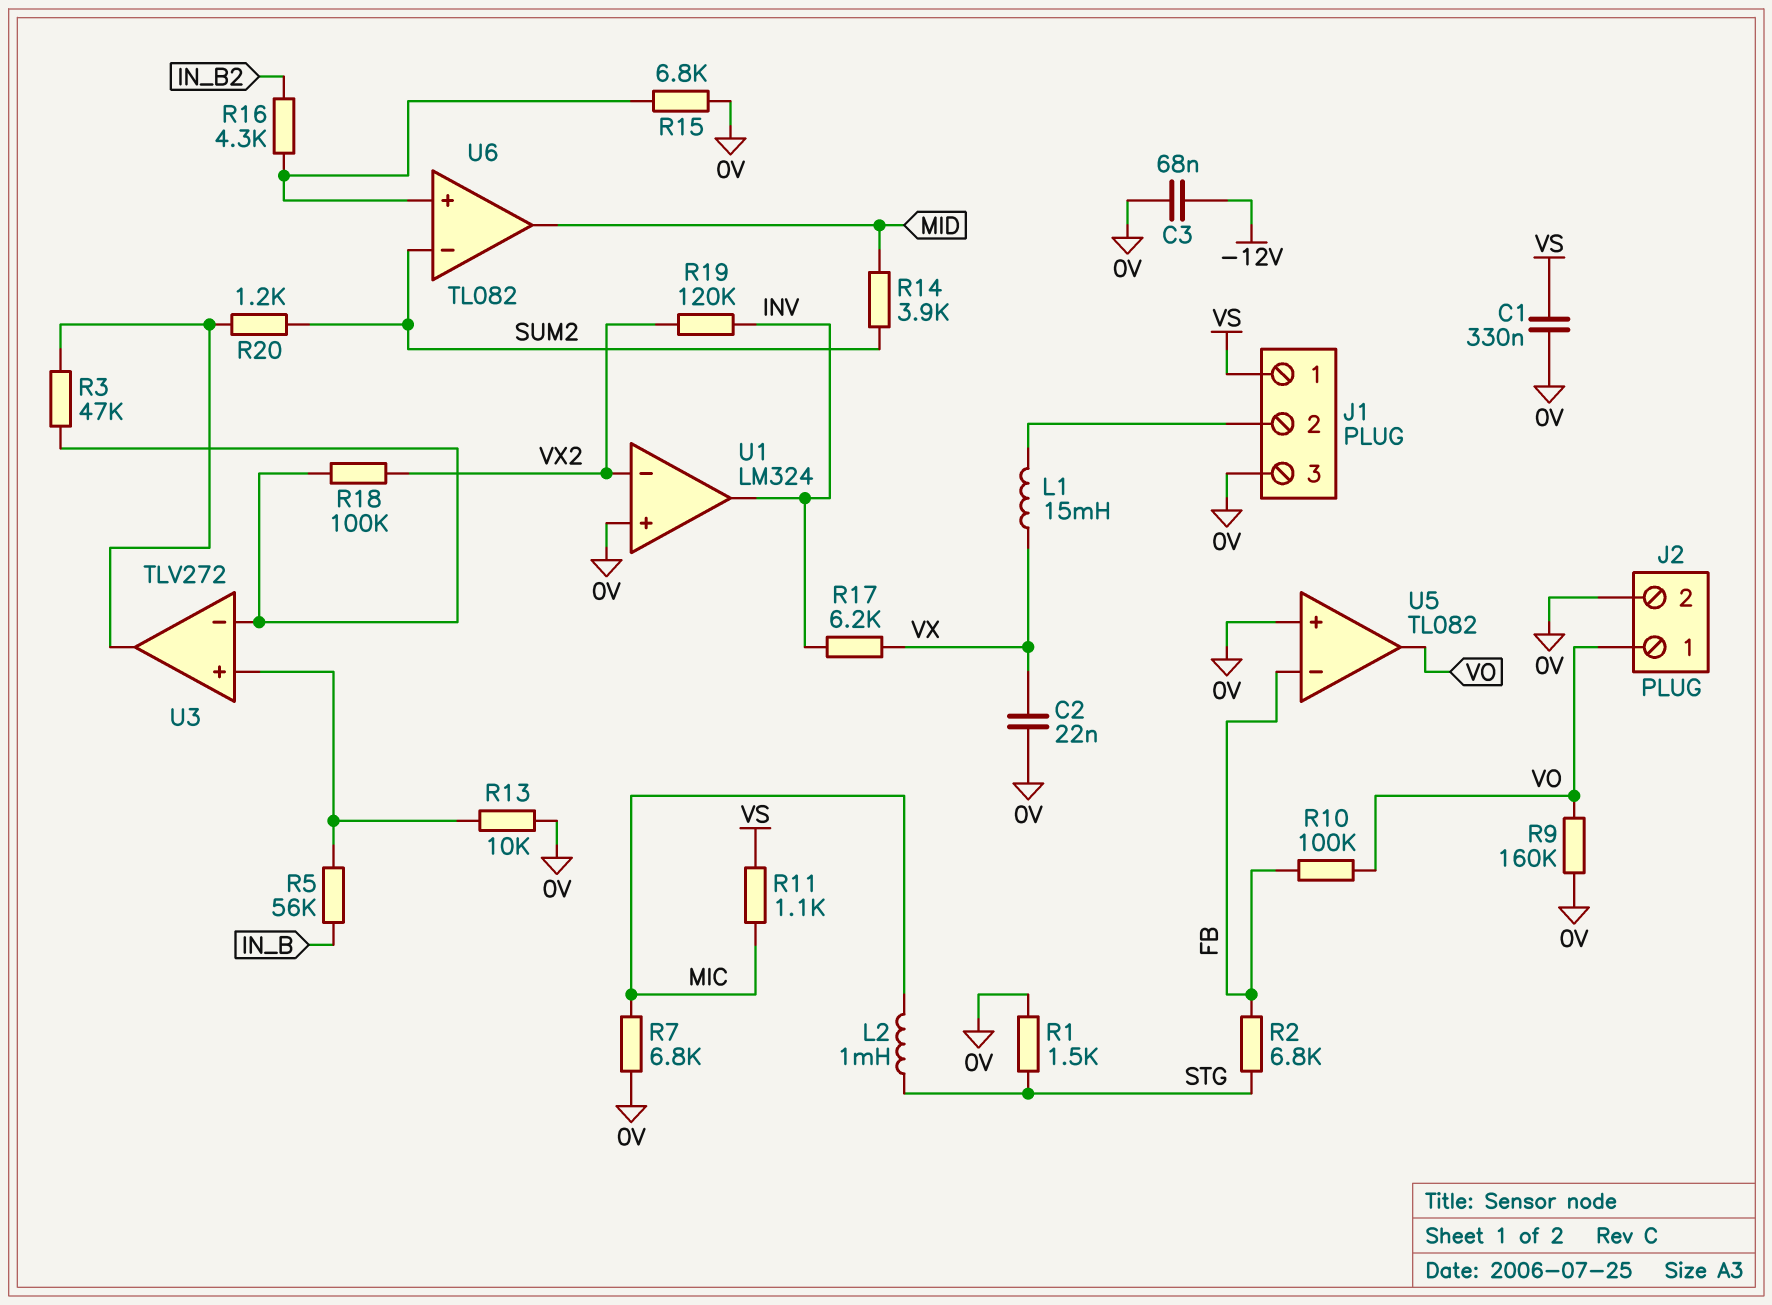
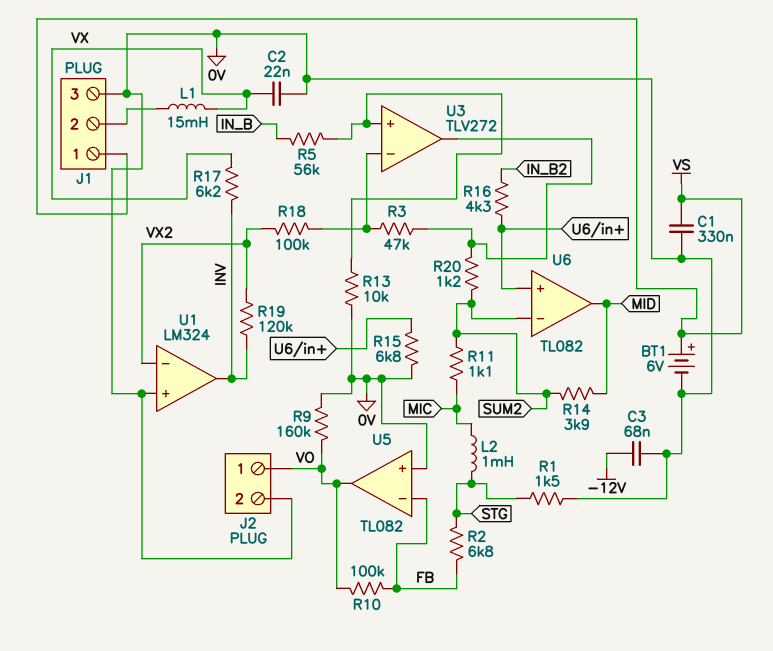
BT1: none -> 6V (plus VS, minus 0V)
R7: 6.8k (0V, MIC) -> none
R11: 1.1k (MIC, VS) -> 1.1k (MIC, SUM2)

